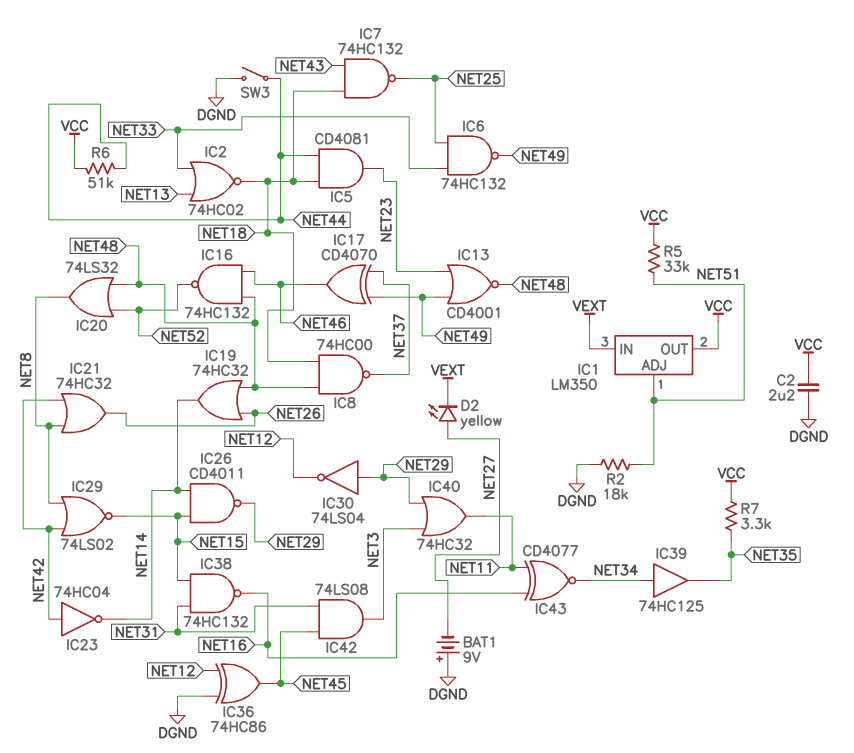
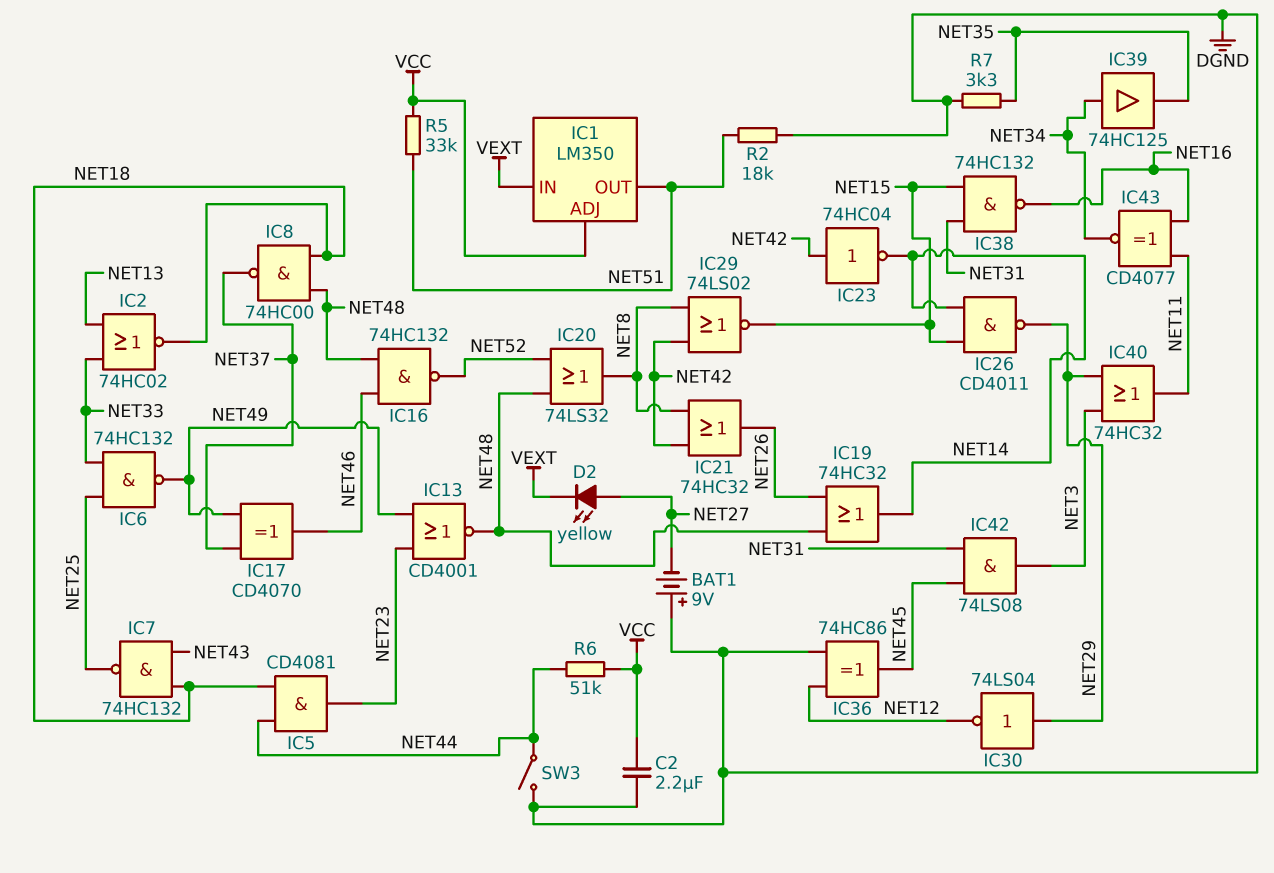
IC1 pin ADJ: NET51 -> VCC
IC1 pin OUT: VCC -> NET51
R7: 3.3k (NET35, VCC) -> 3.3k (DGND, NET35)

